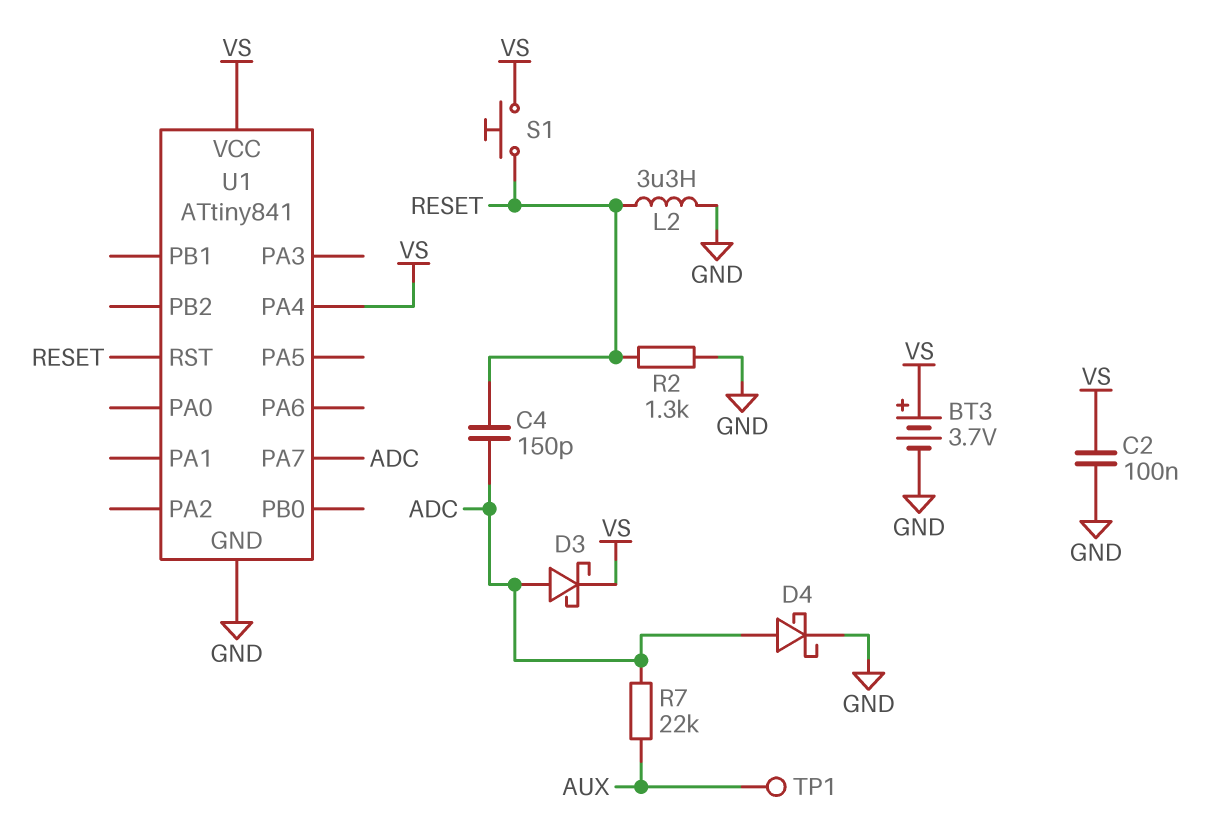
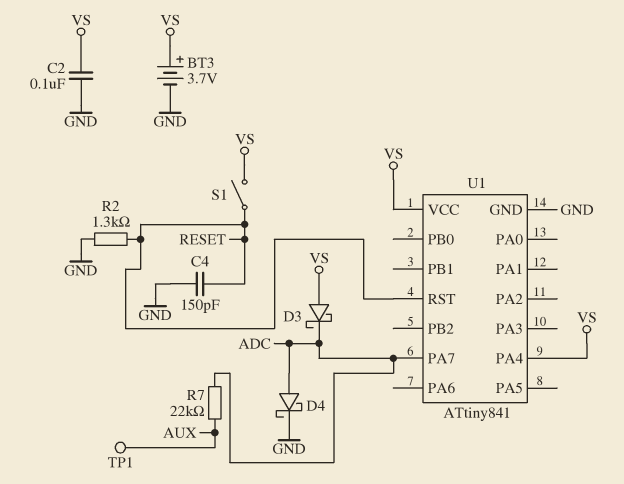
C4: 150pF (ADC, RESET) -> 150pF (GND, RESET)
D3: schottky (A ADC, K VS) -> schottky (A VS, K ADC)
L2: 3.3uH (GND, RESET) -> none
S1: button (RESET, VS) -> switch (RESET, VS)

